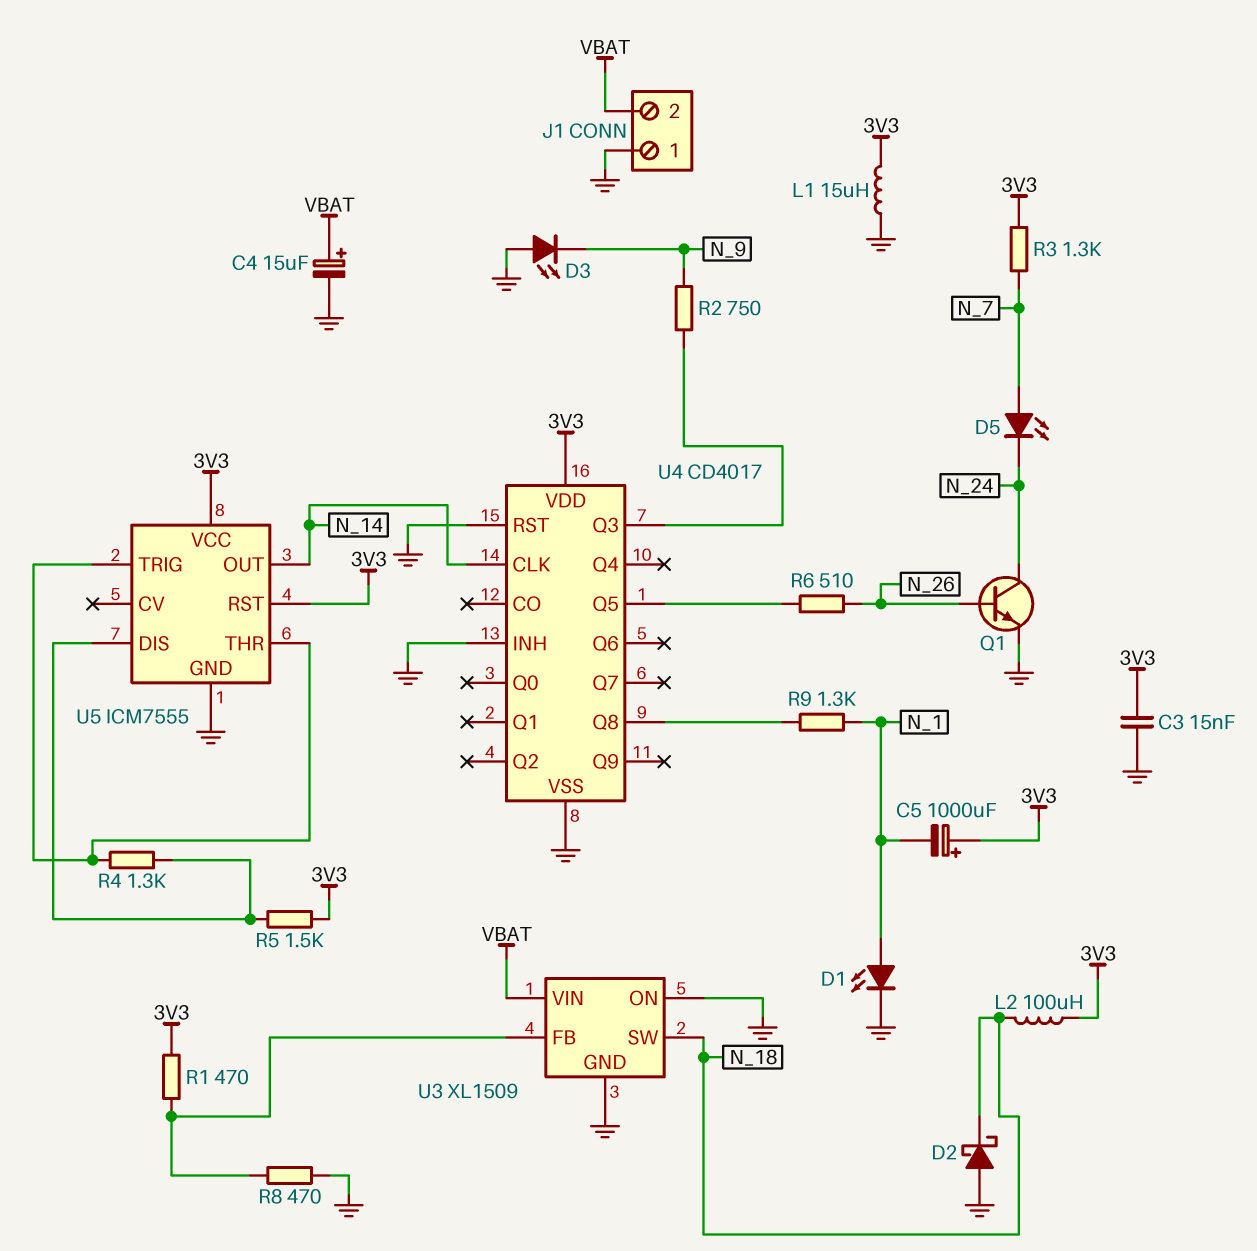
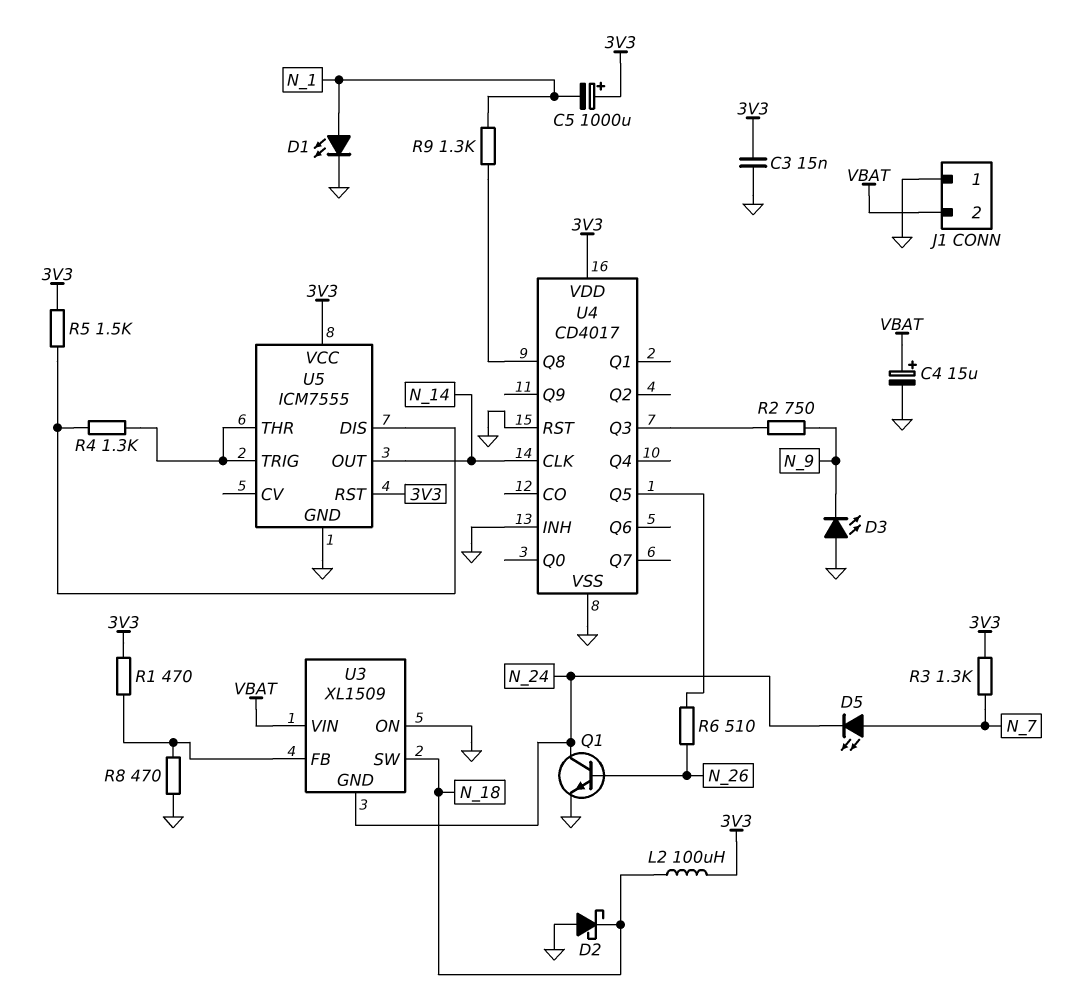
L1: 15uH (3V3, GND) -> none
U3 pin GND: GND -> N_24

